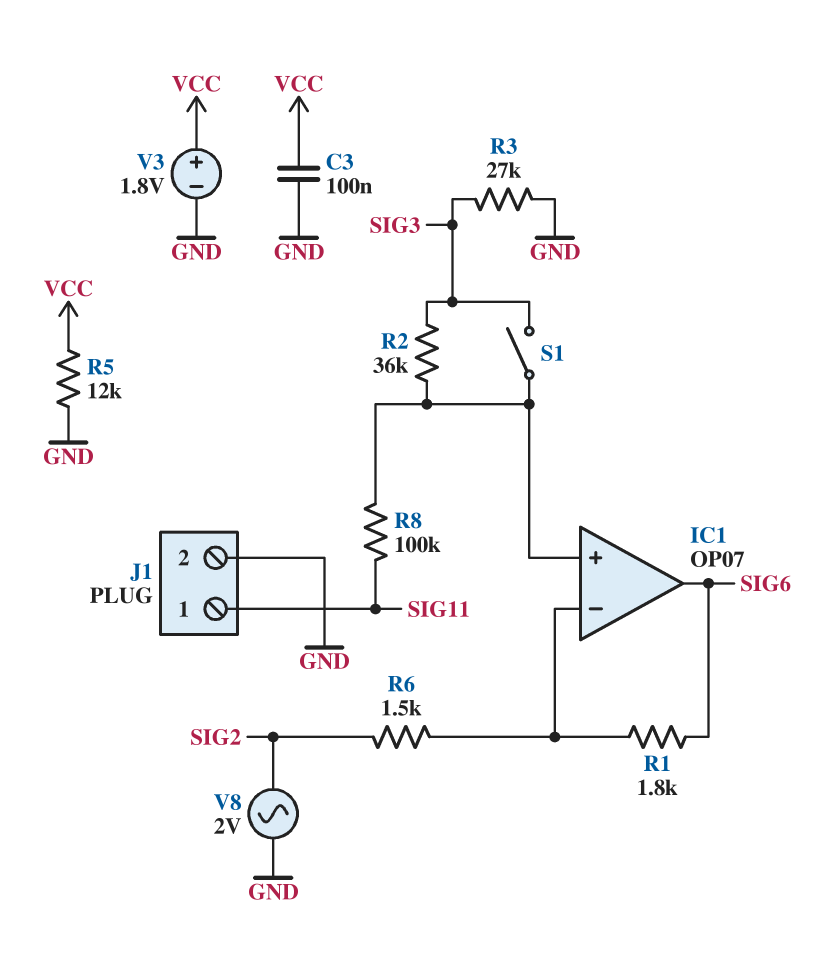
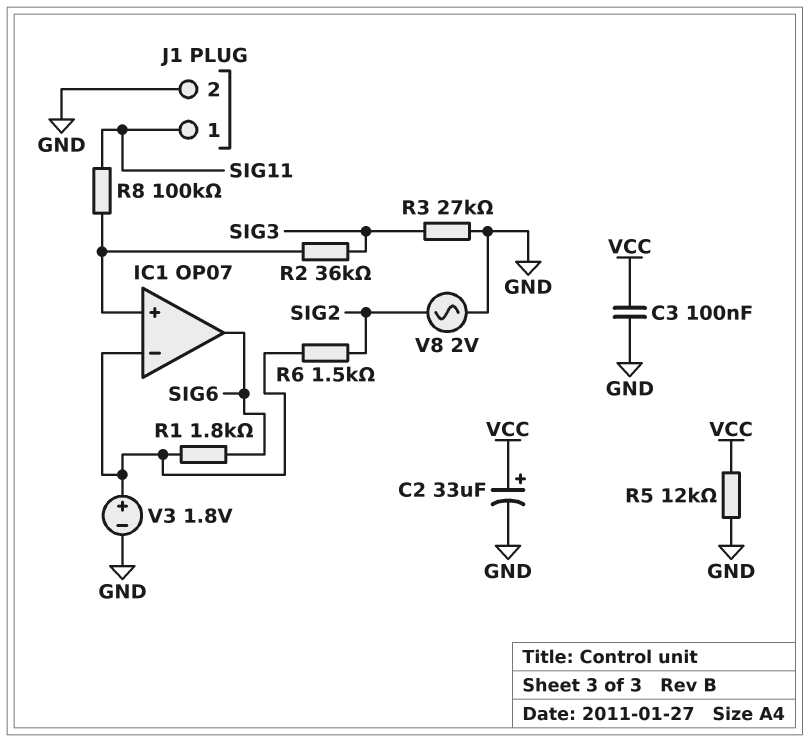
C2: none -> 33uF (plus VCC, minus GND)
S1: switch (IC1/in+, SIG3) -> none
V3: 1.8V (plus VCC, minus GND) -> 1.8V (plus IC1/in-, minus GND)

